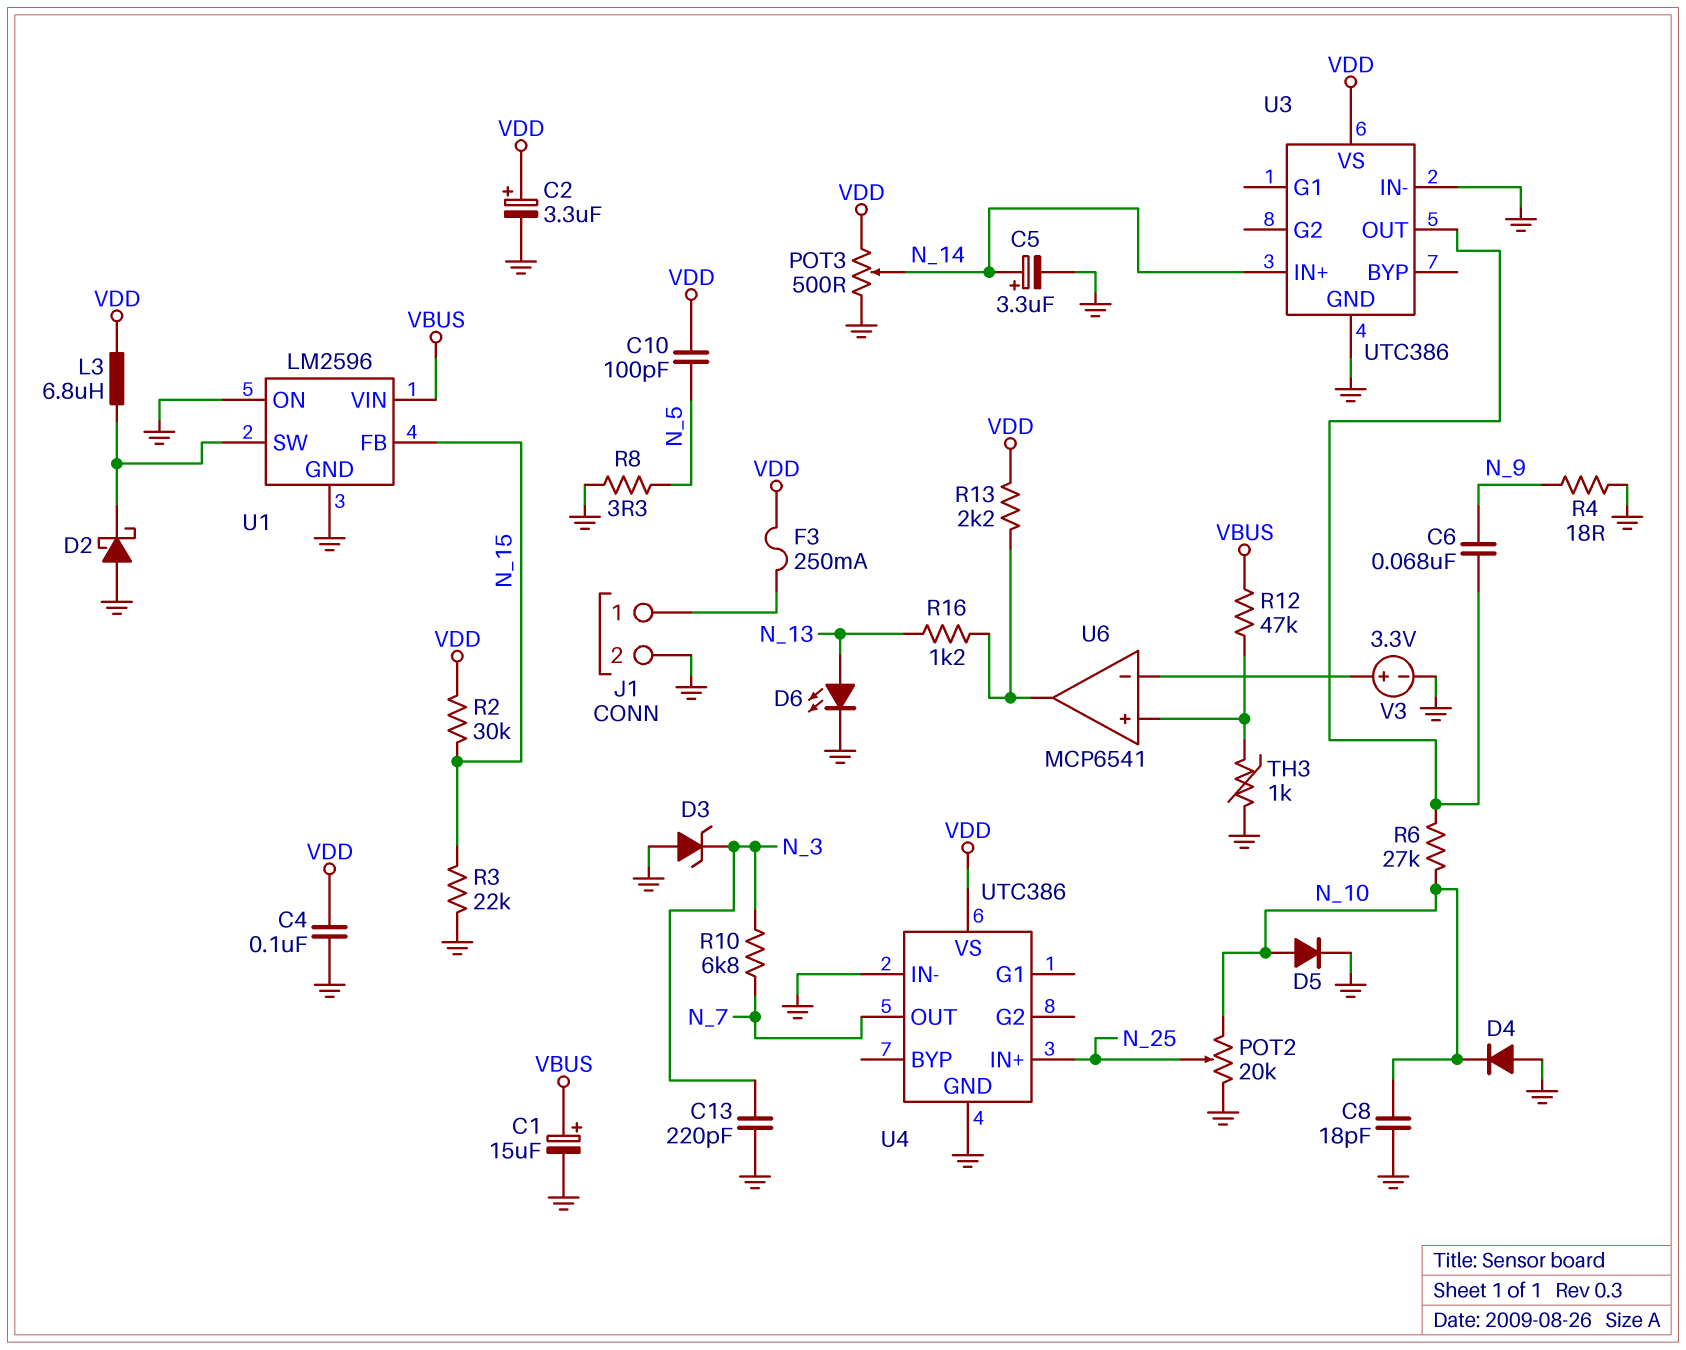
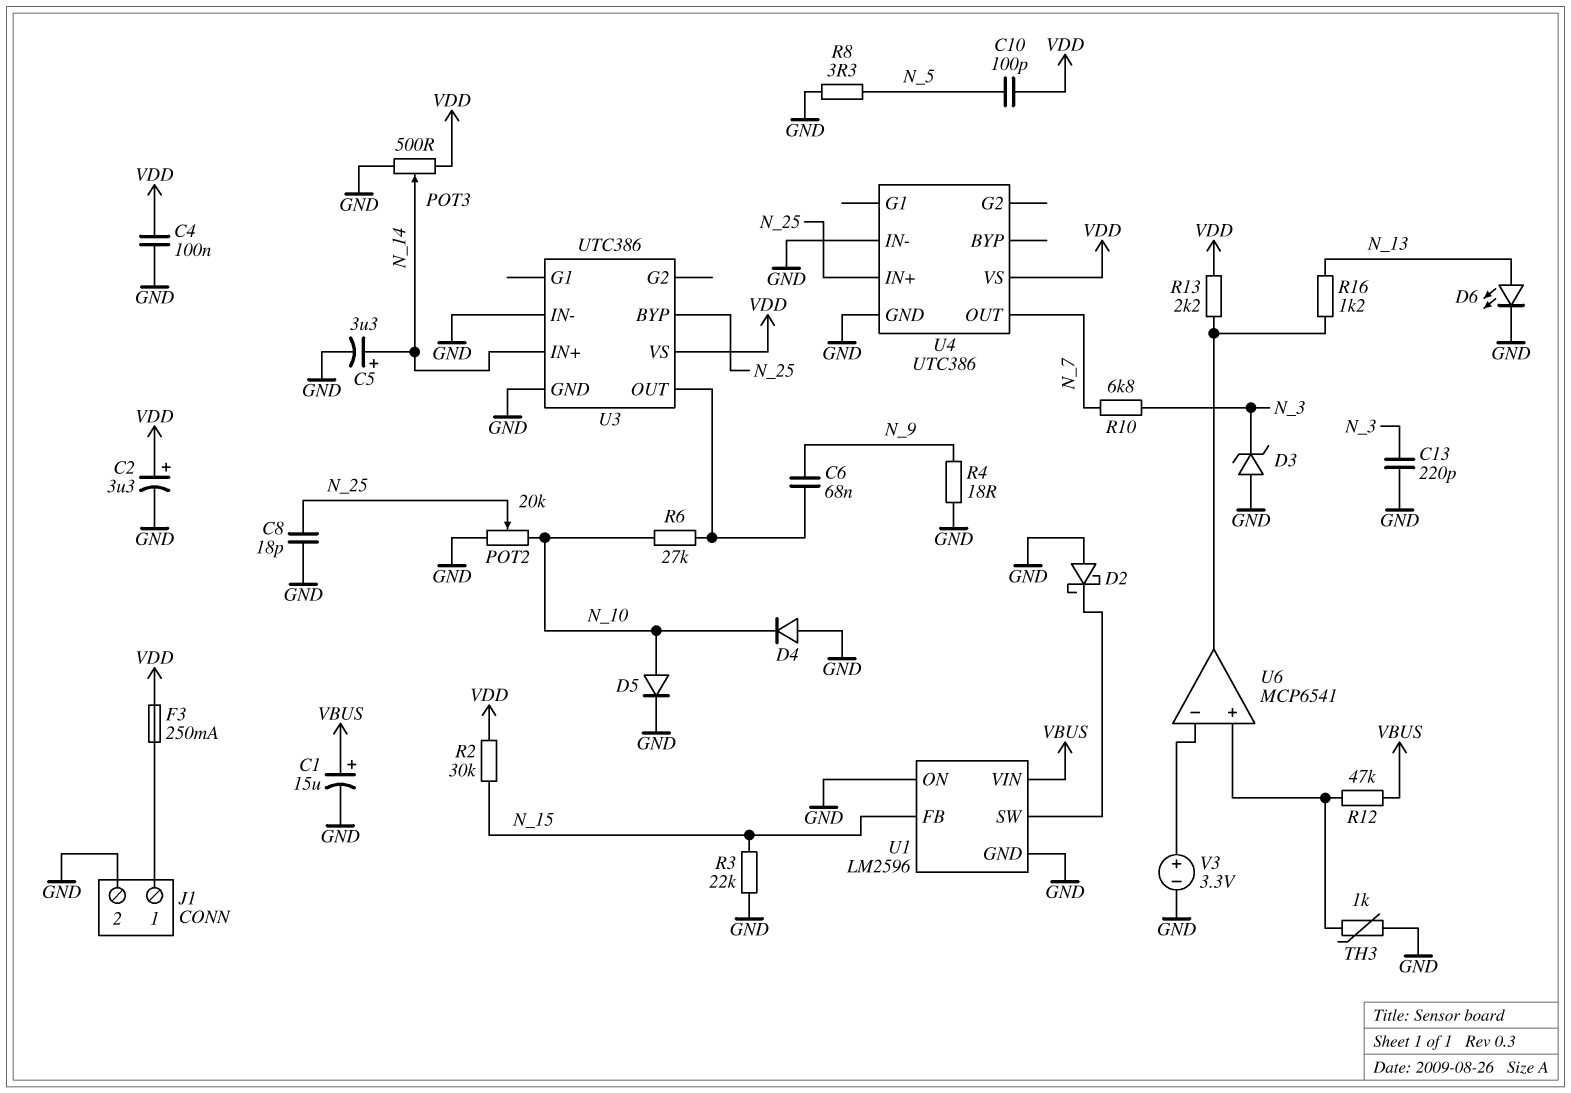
C8: 18pF (GND, N_10) -> 18pF (GND, N_25)
L3: 6.8uH (U1/SW, VDD) -> none
U3 pin BYP: none -> N_25

